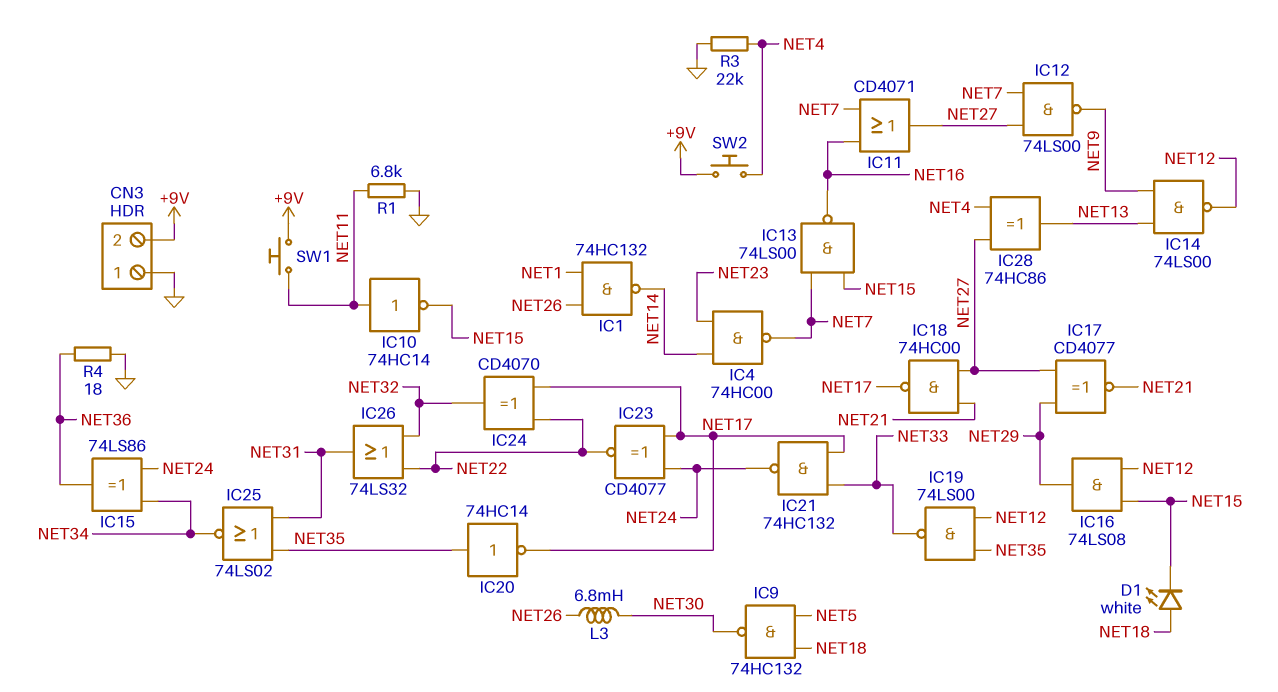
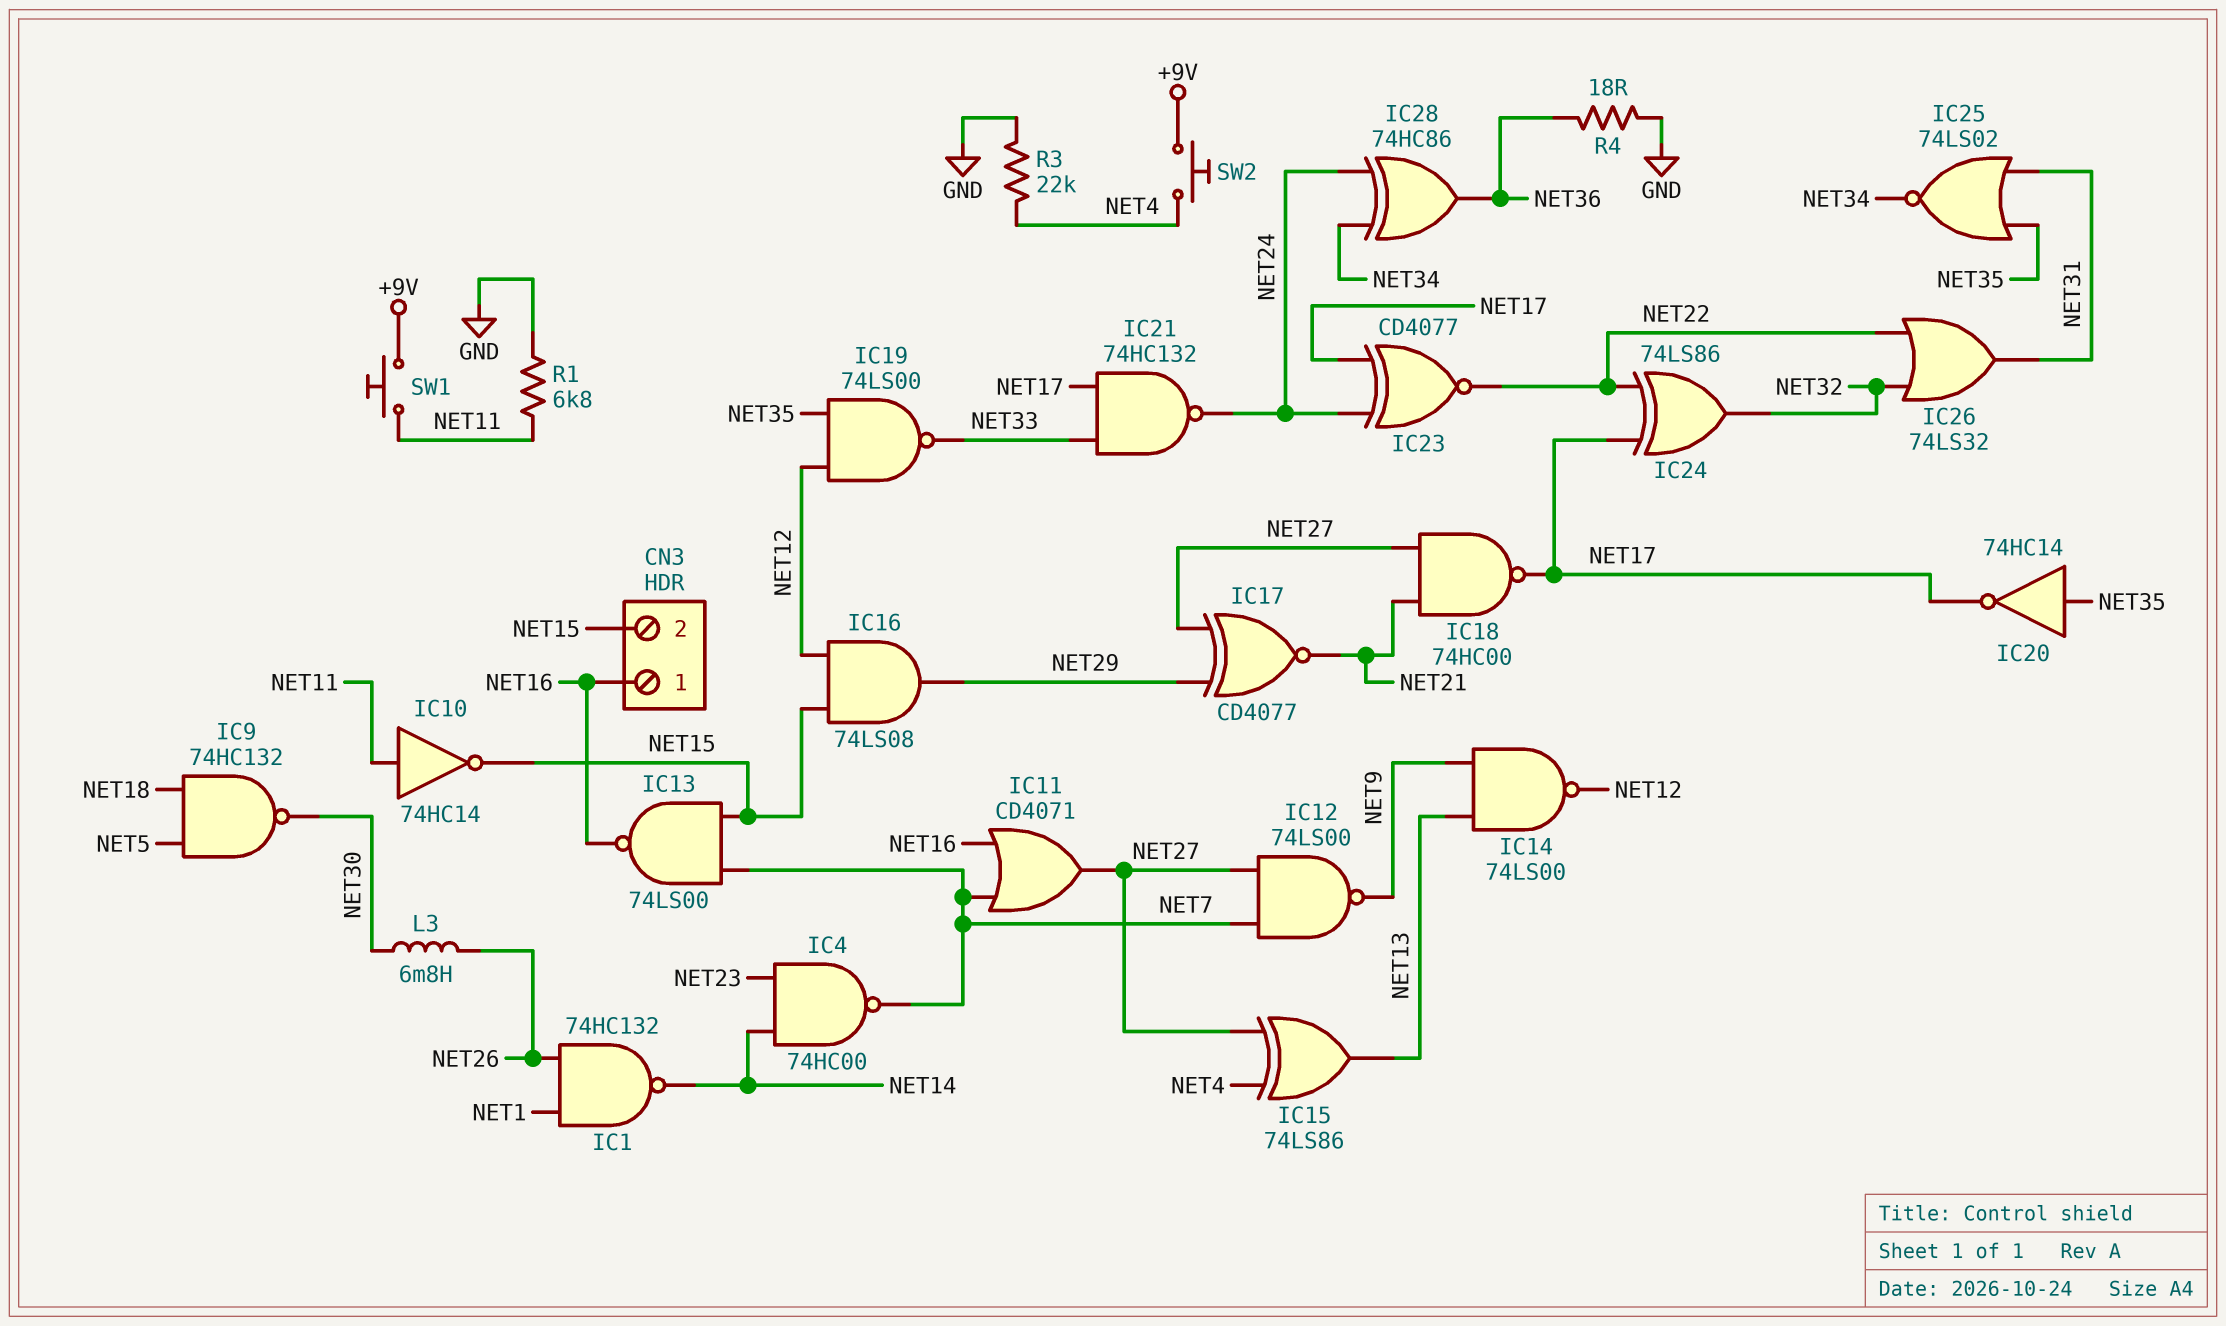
CN3 pin 1: GND -> NET16
CN3 pin 2: +9V -> NET15
D1: LED white (A NET18, K NET15) -> none
IC15: XOR 74LS86 (in NET24, in NET34, out NET36) -> XOR 74LS86 (in NET4, in NET27, out NET13)
IC24: XOR CD4070 (in NET17, in NET22, out NET32) -> XOR 74LS86 (in NET17, in NET22, out NET32)
IC28: XOR 74HC86 (in NET4, in NET27, out NET13) -> XOR 74HC86 (in NET24, in NET34, out NET36)

